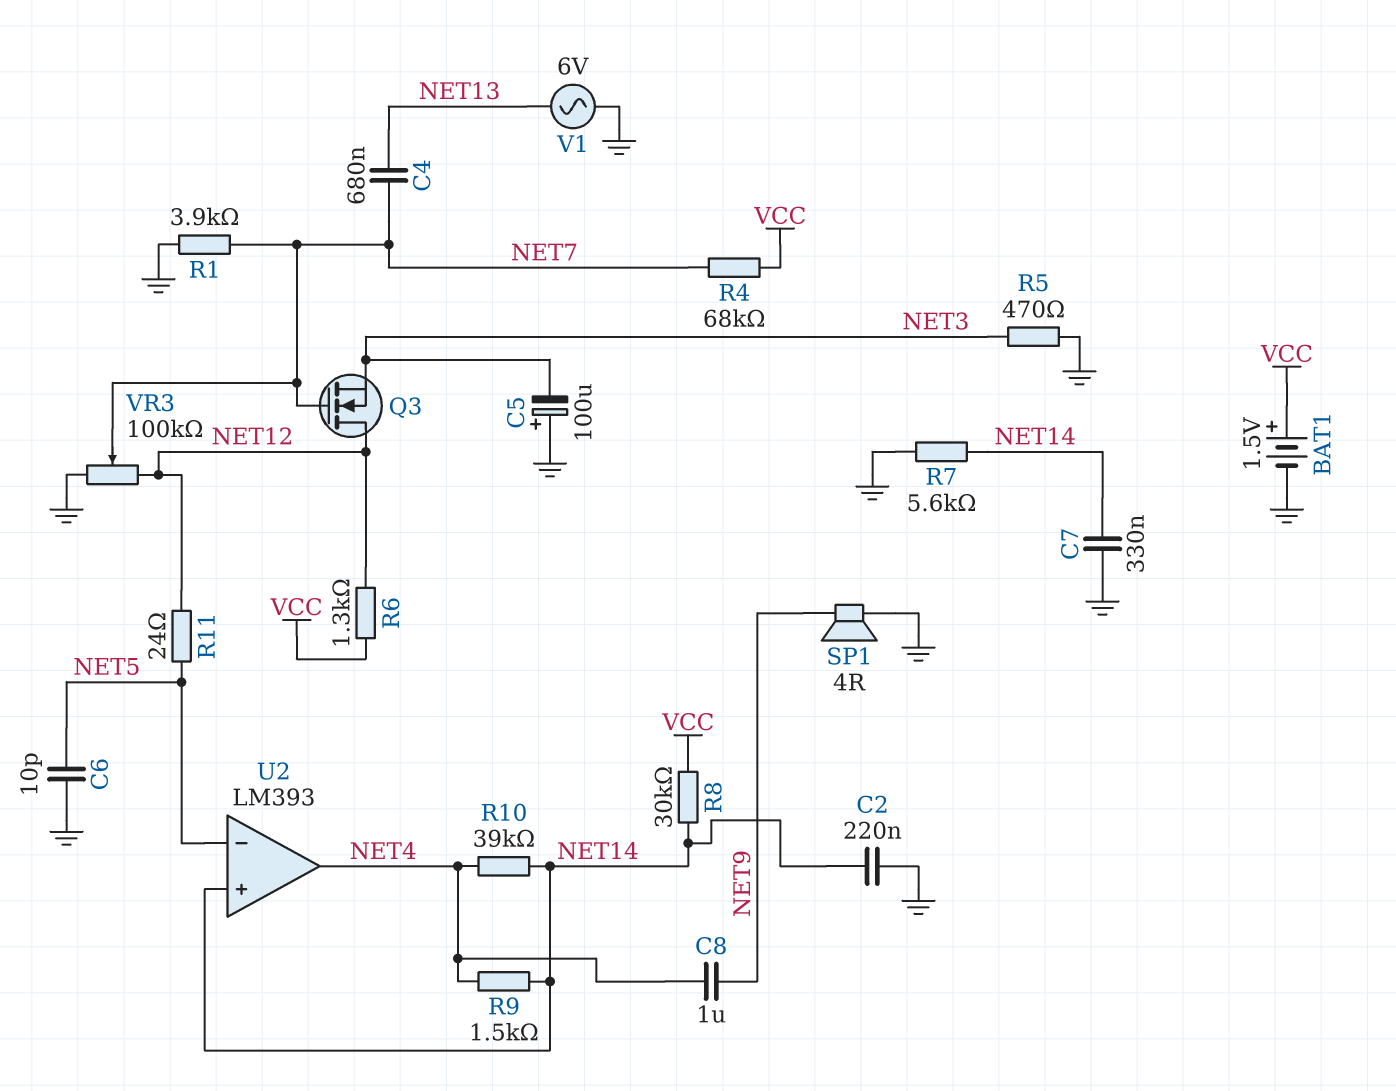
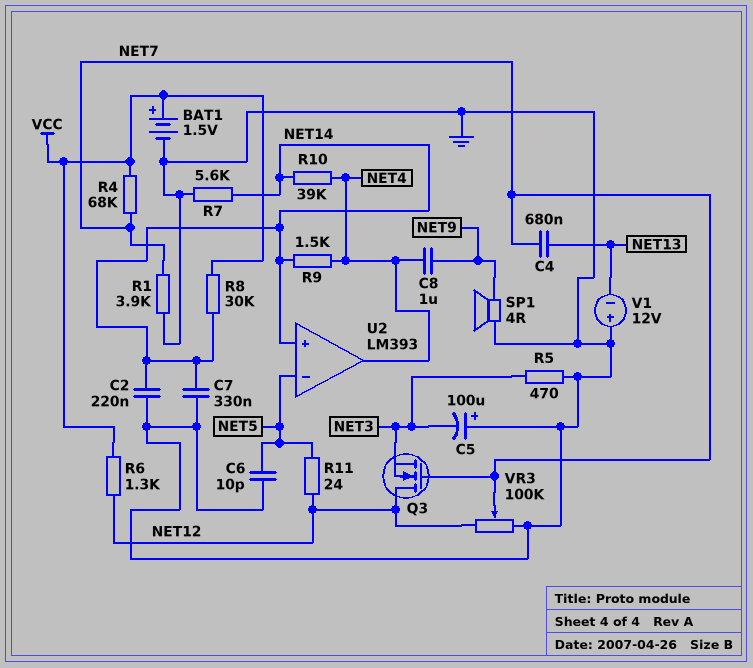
V1: AC 6V (GND, NET13) -> 12V (plus GND, minus NET13)

